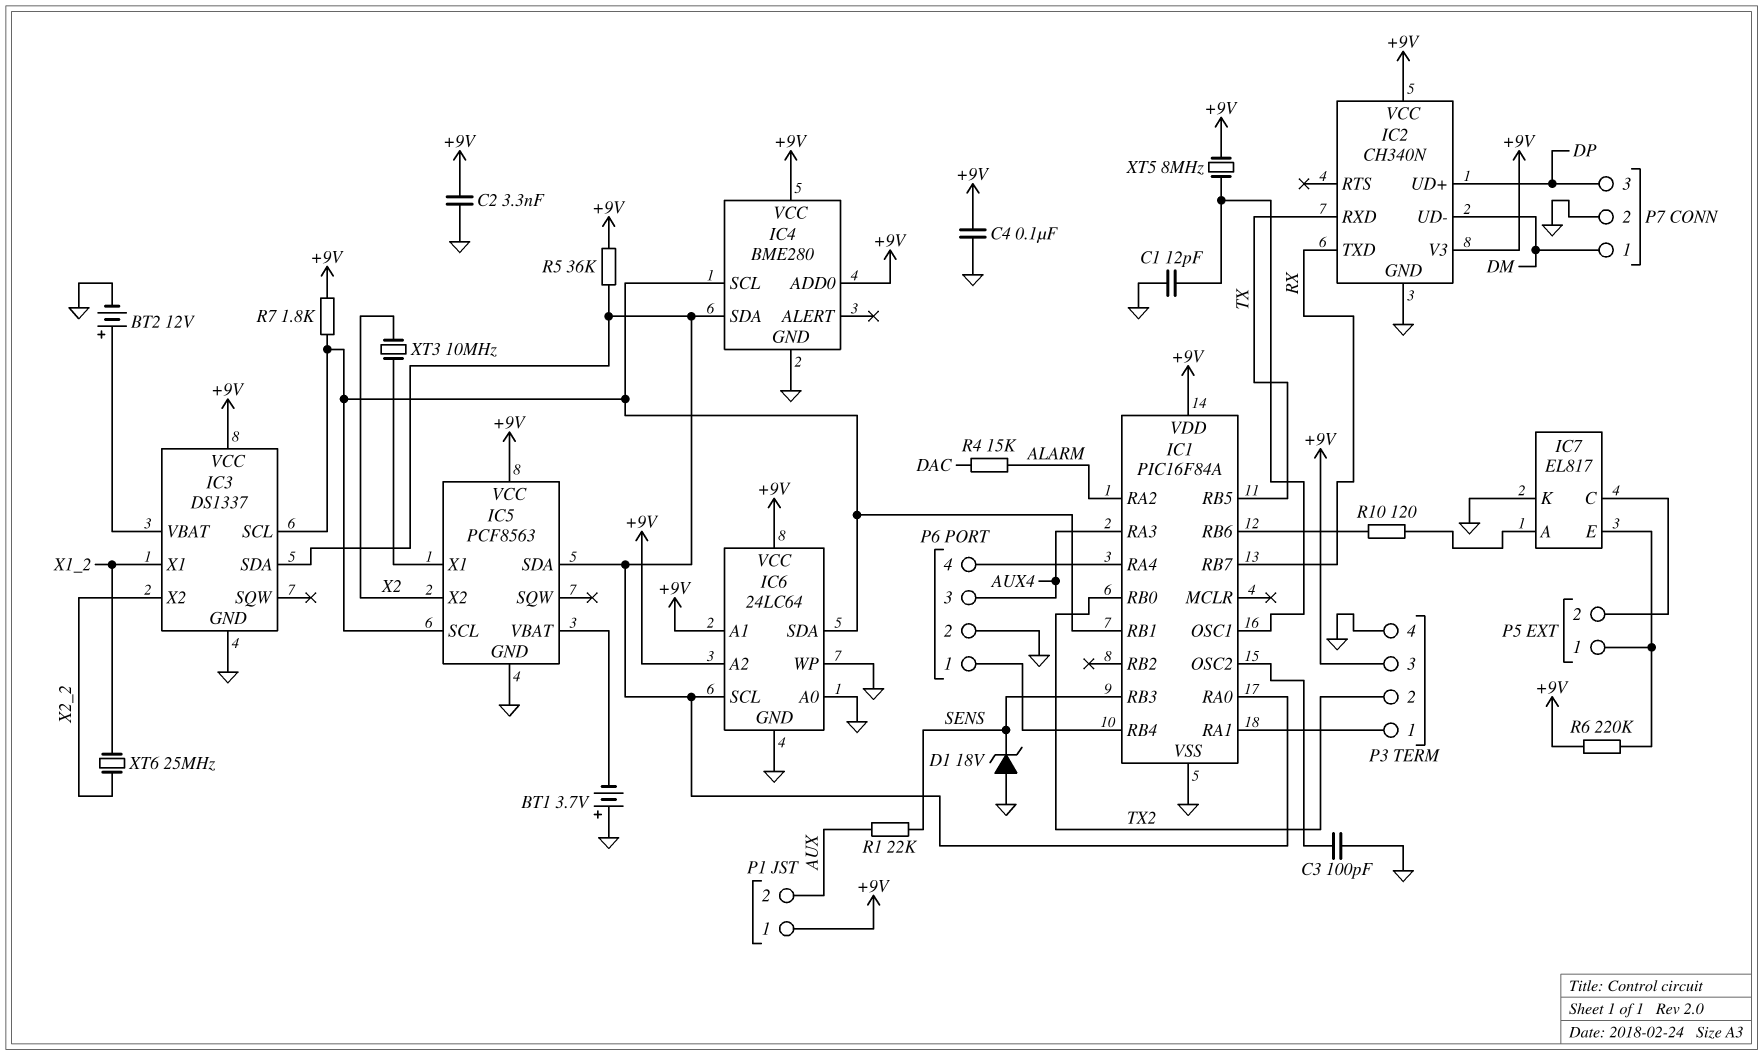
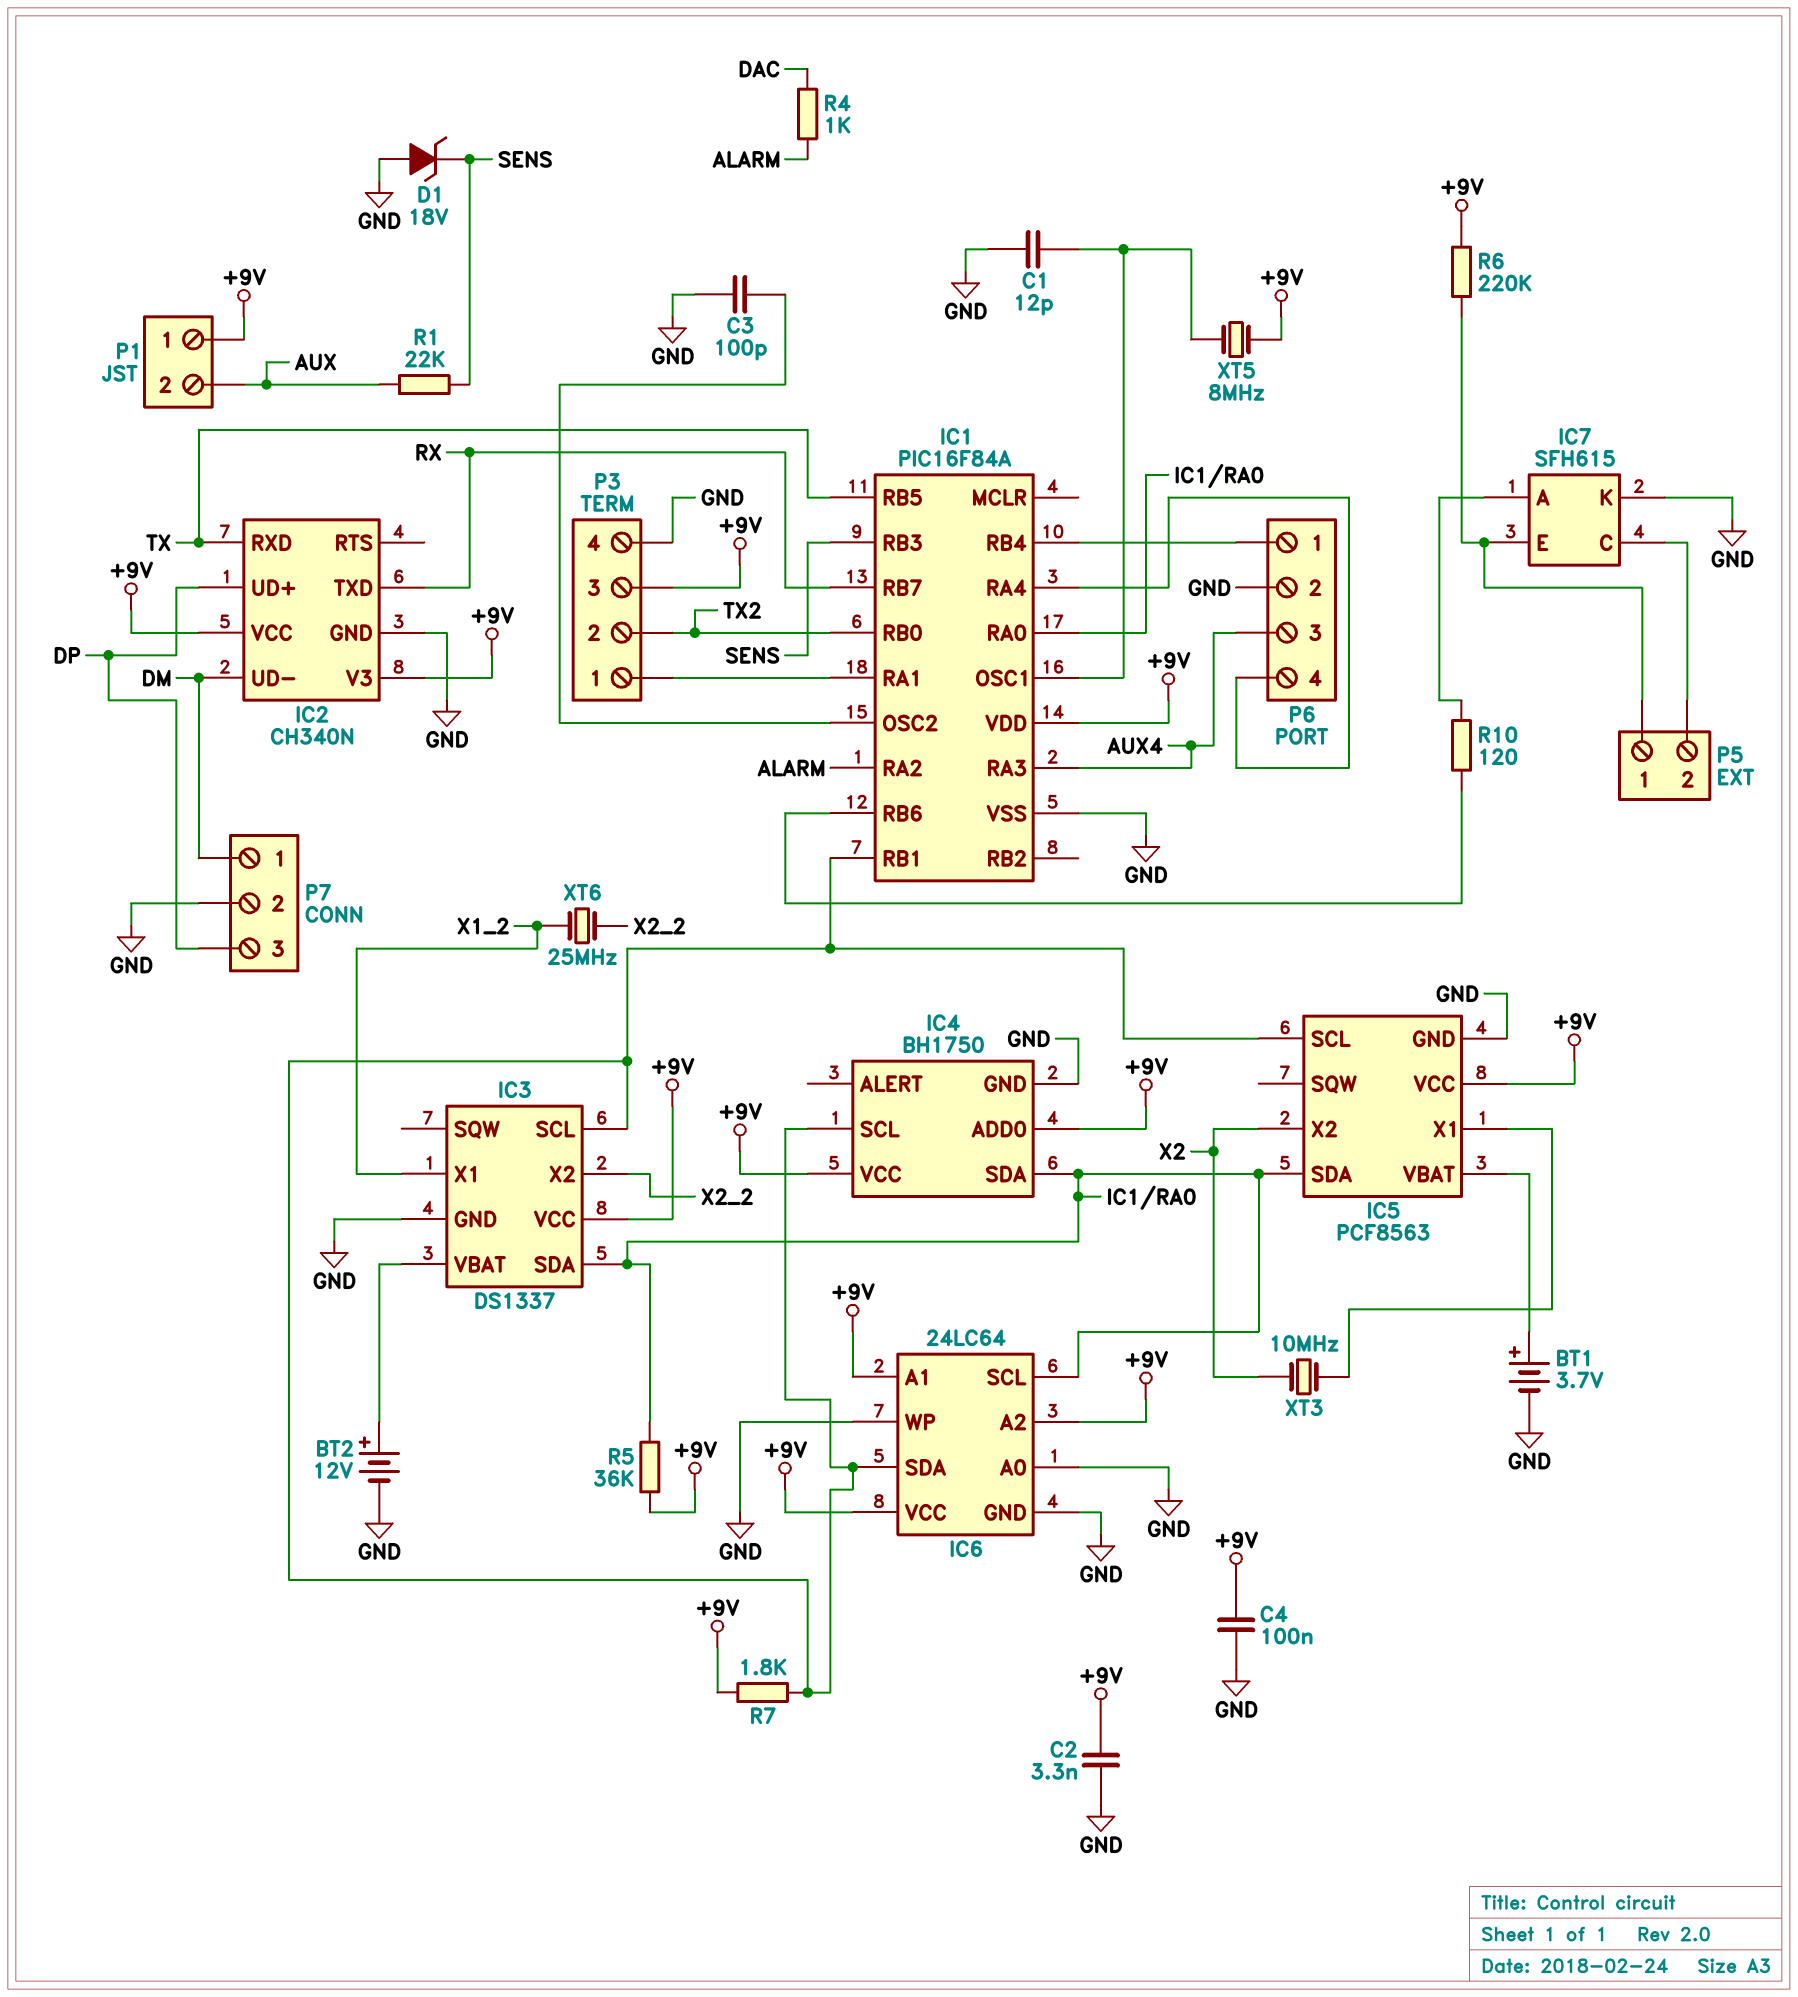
BT1: 3.7V (plus GND, minus IC5/VBAT) -> 3.7V (plus IC5/VBAT, minus GND)
IC4: BME280 -> BH1750
IC7: EL817 -> SFH615
R4: 15k (ALARM, DAC) -> 1k (ALARM, DAC)

